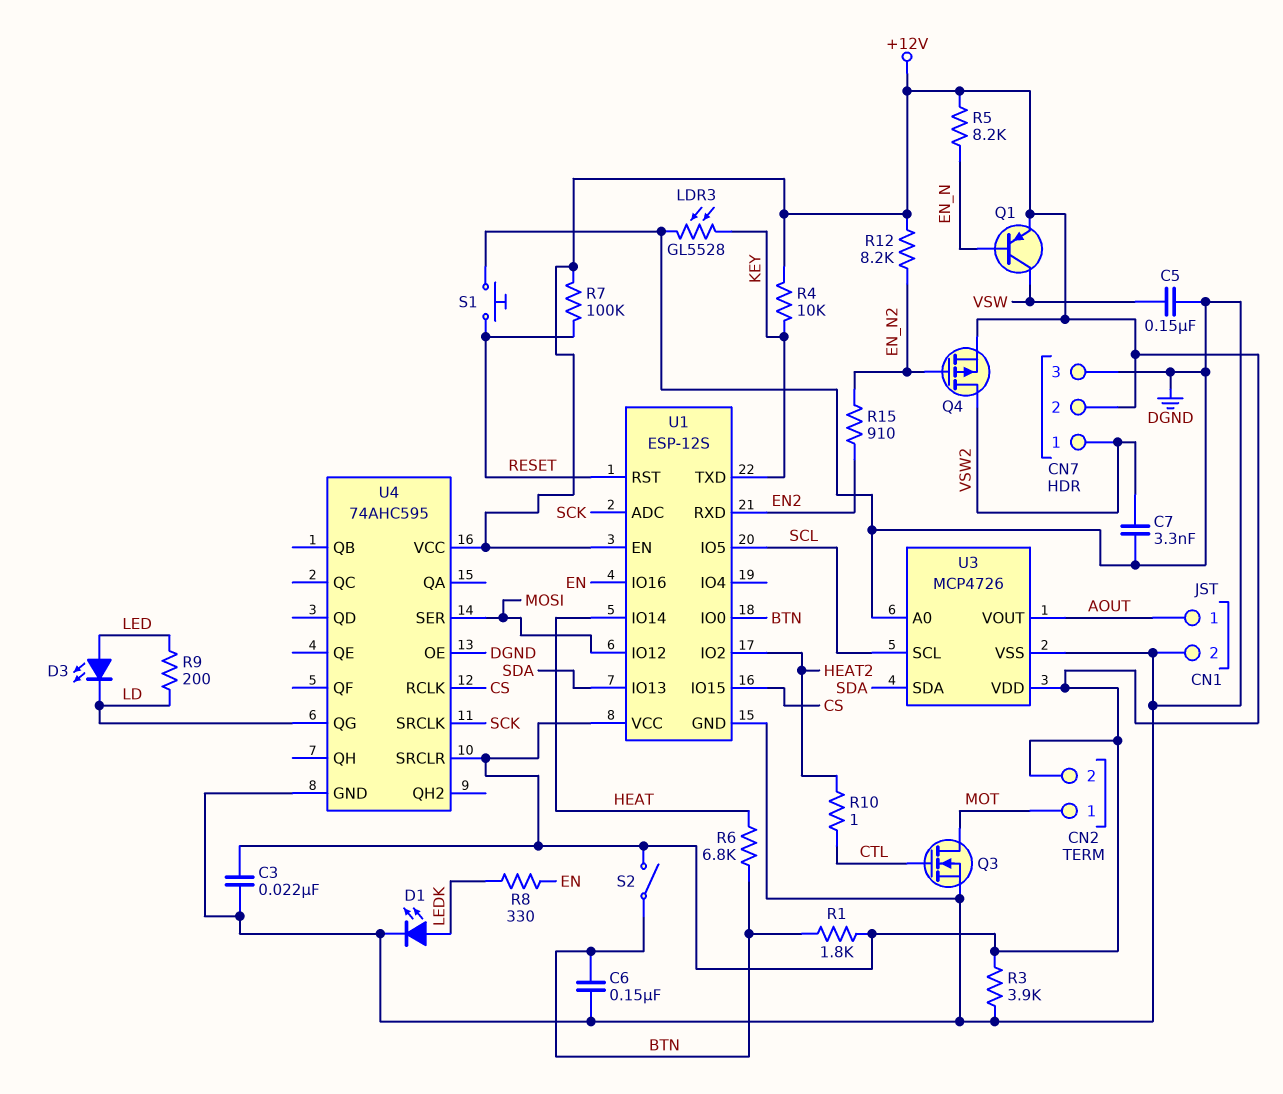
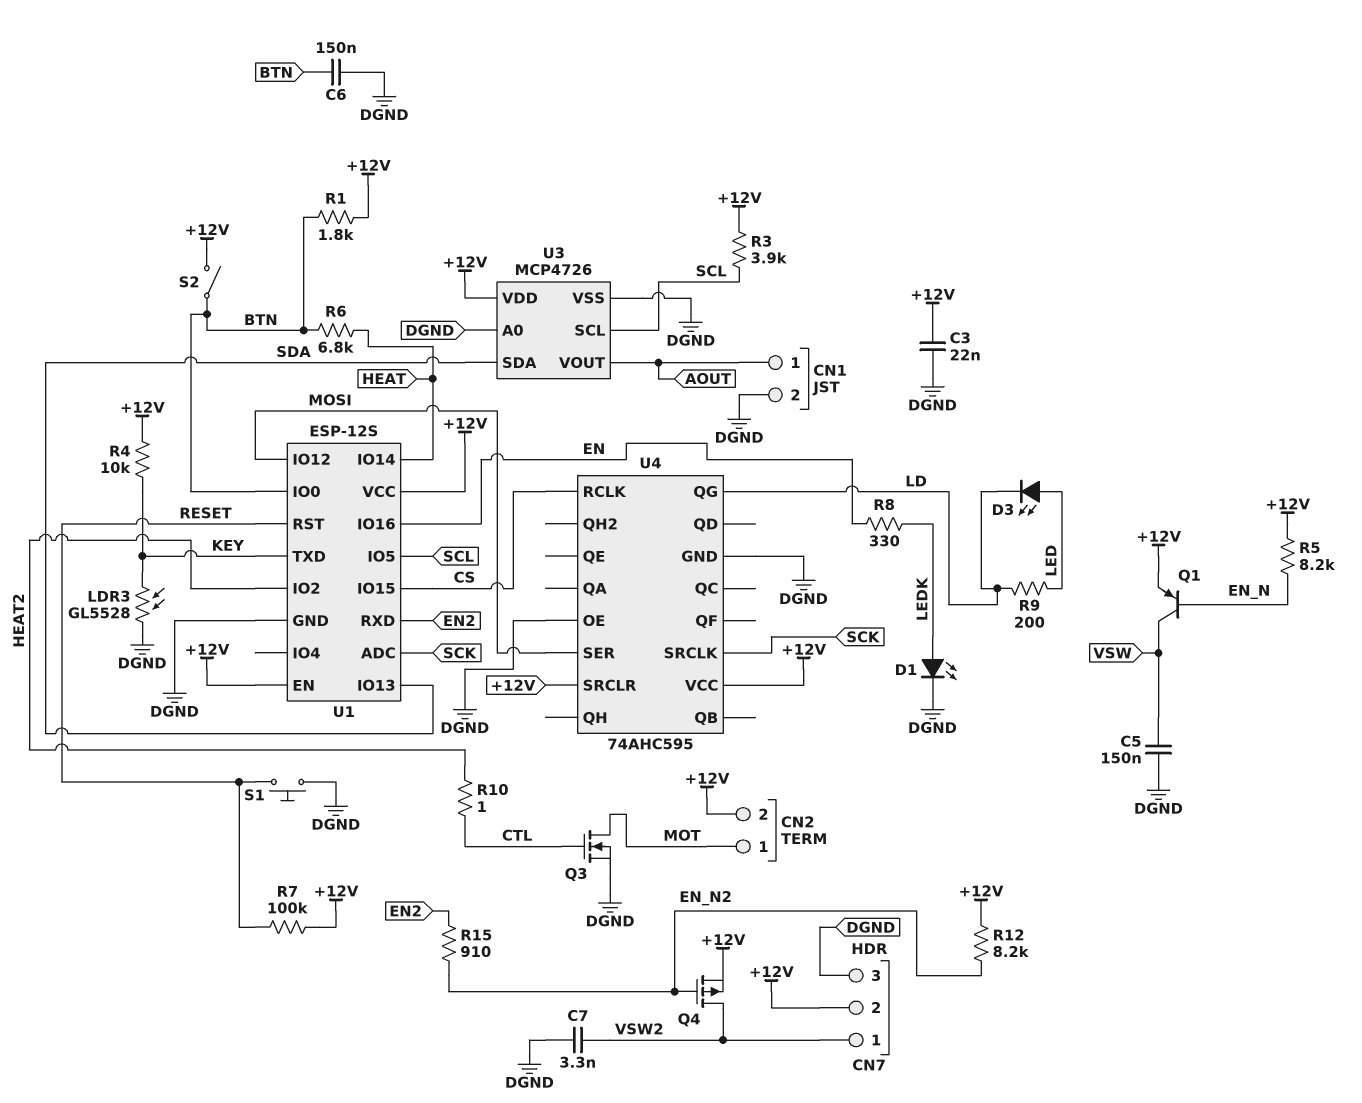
R3: 3.9k (+12V, DGND) -> 3.9k (+12V, SCL)

